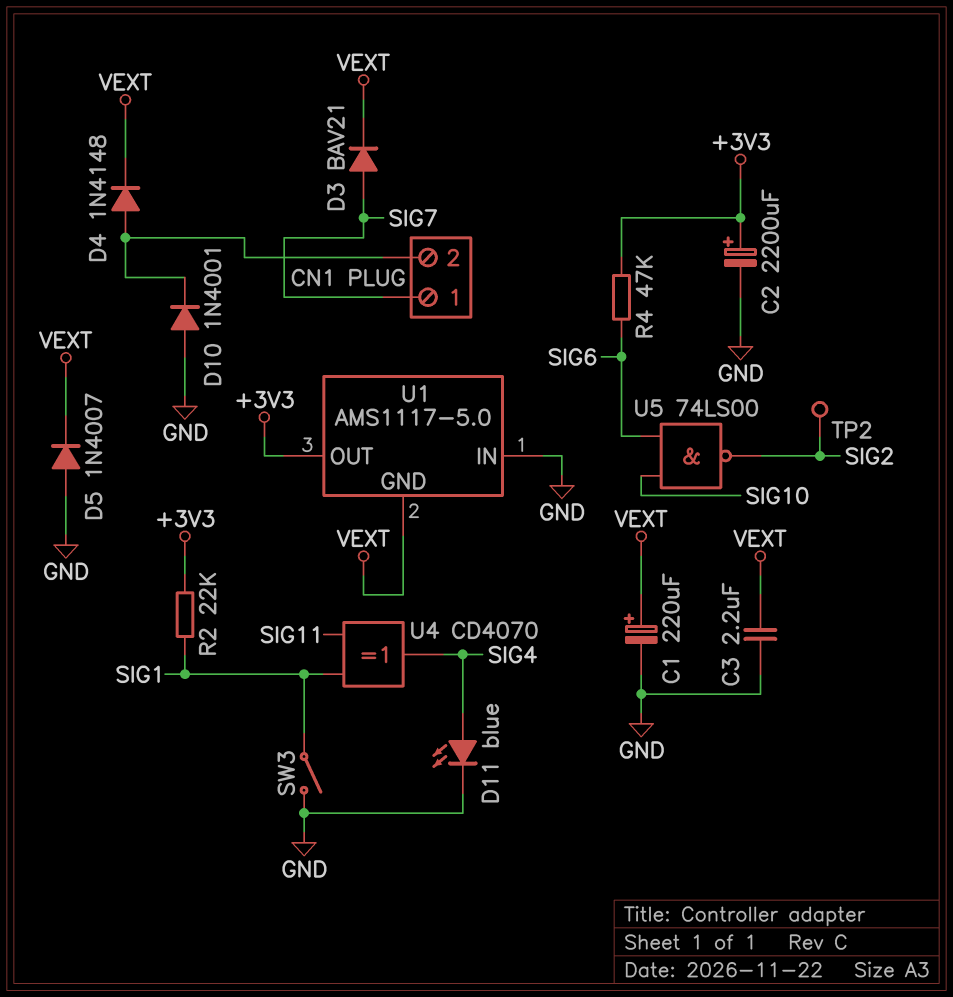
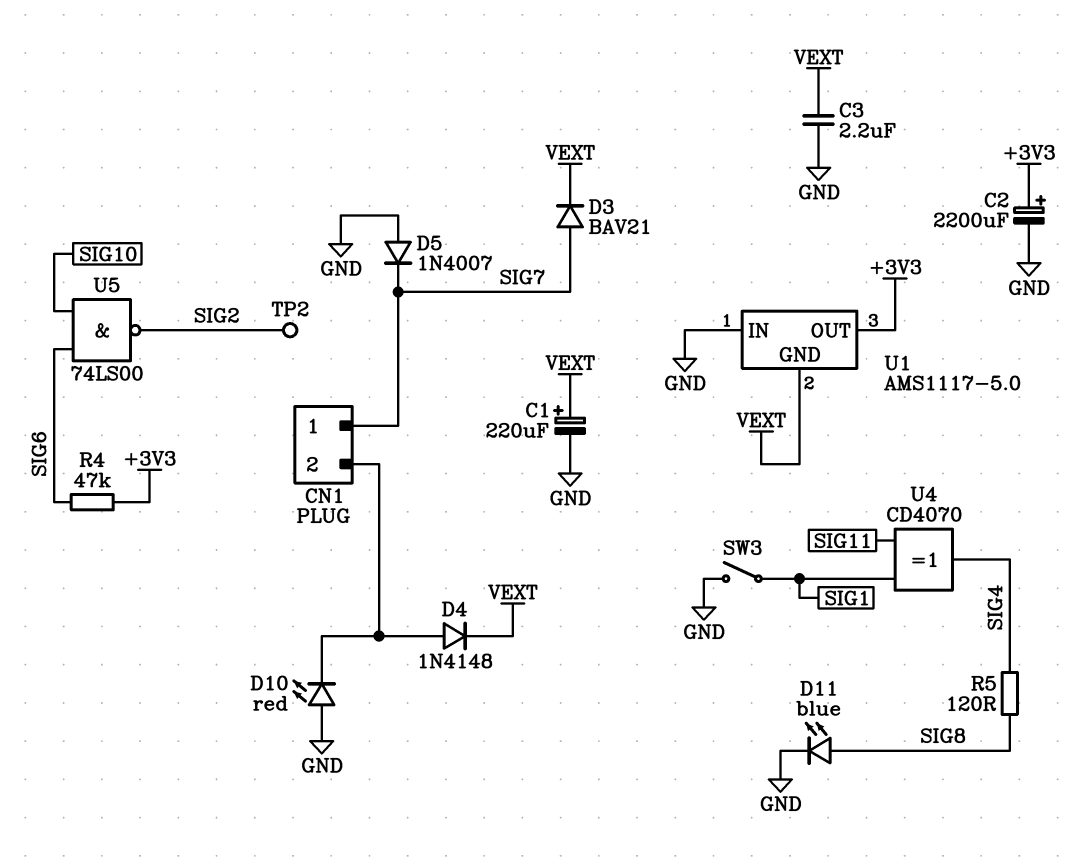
D5: diode 1N4007 (A GND, K VEXT) -> diode 1N4007 (A GND, K SIG7)
D10: diode 1N4001 (A GND, K CN1/2) -> LED red (A GND, K CN1/2)
D11: LED blue (A SIG4, K GND) -> LED blue (A SIG8, K GND)
R2: 22k (+3V3, SIG1) -> none
R5: none -> 120 (SIG4, SIG8)

